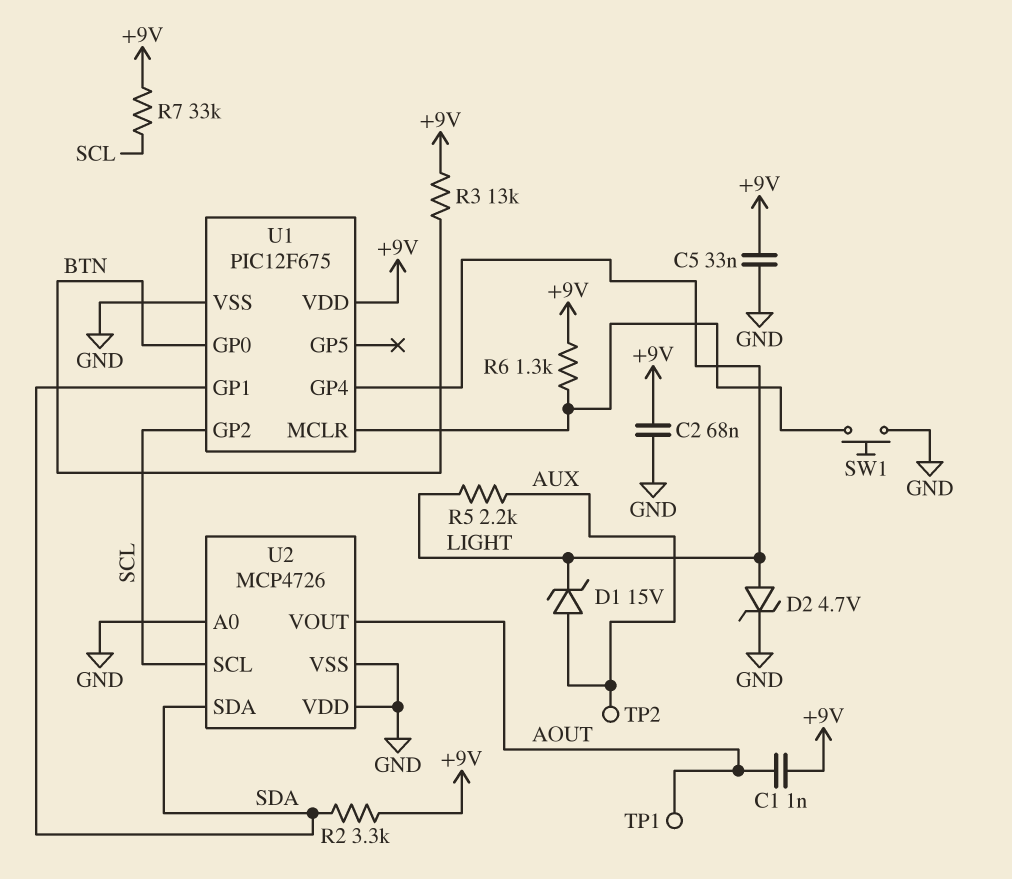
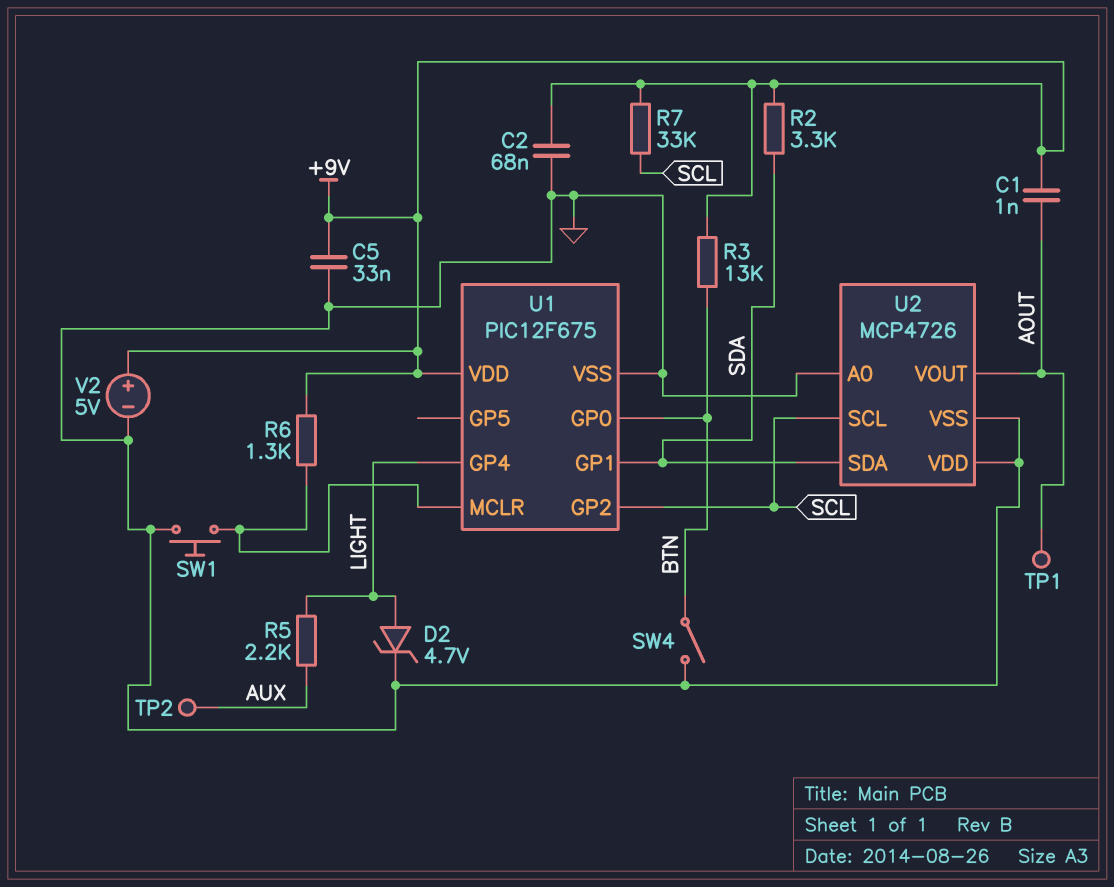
D1: zener 15V (A AUX, K LIGHT) -> none
SW4: none -> switch (BTN, GND)
V2: none -> 5V (plus +9V, minus GND)

